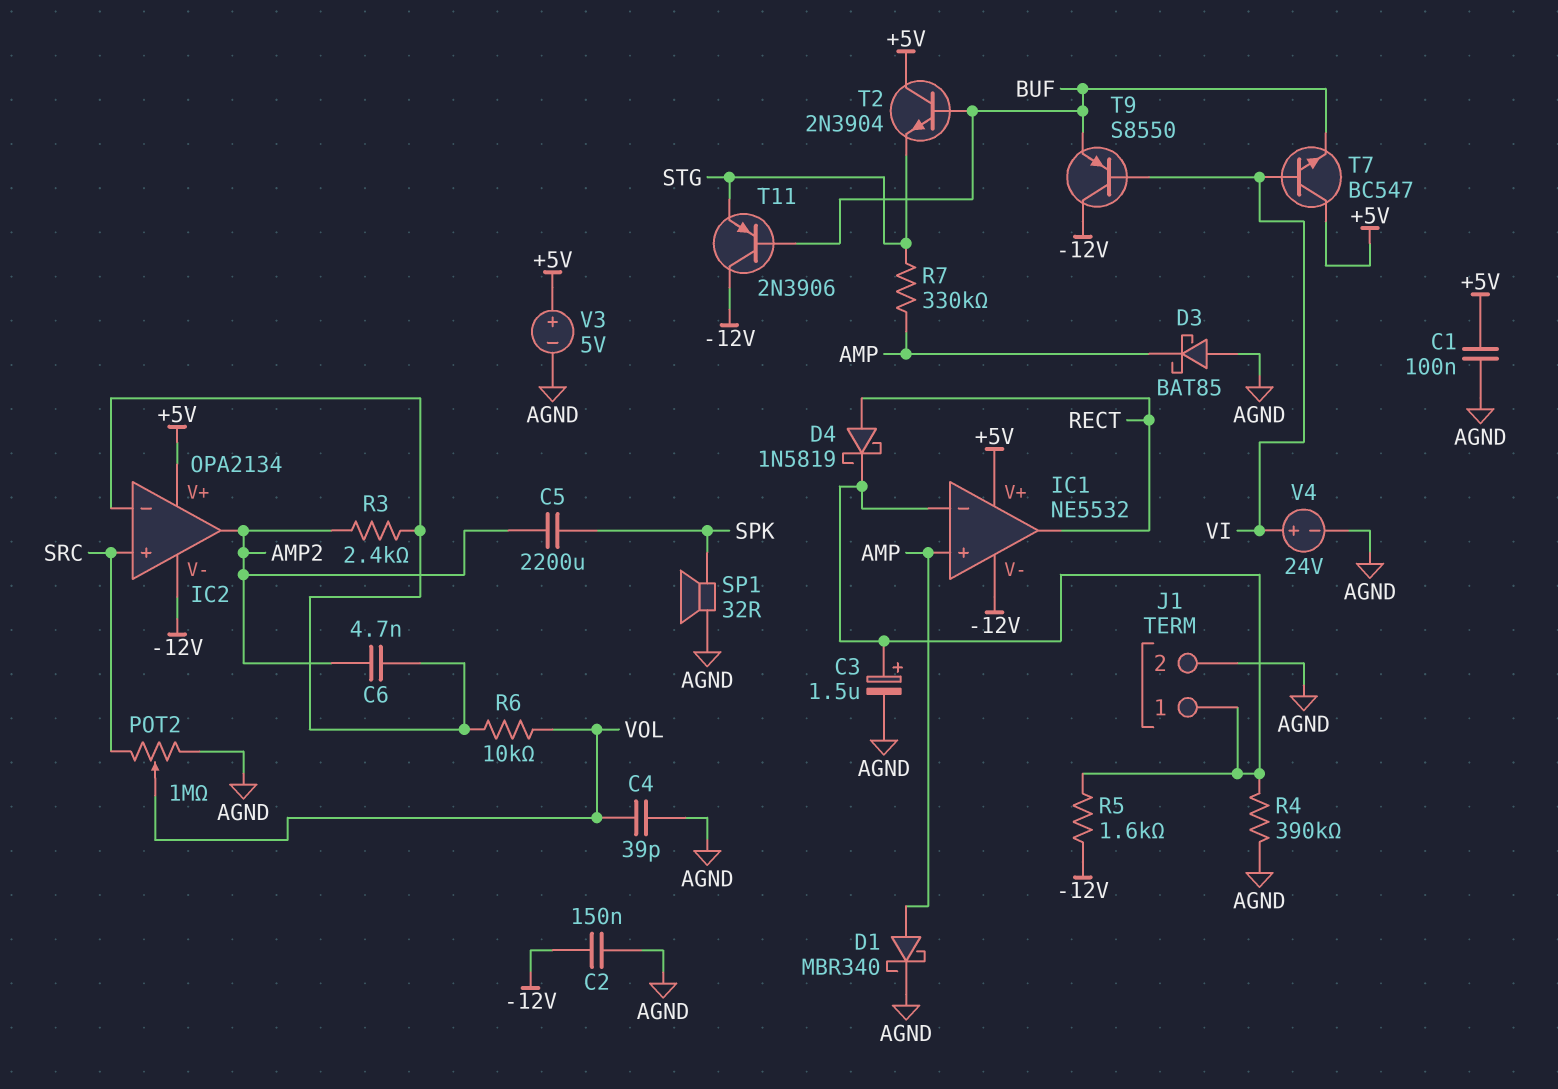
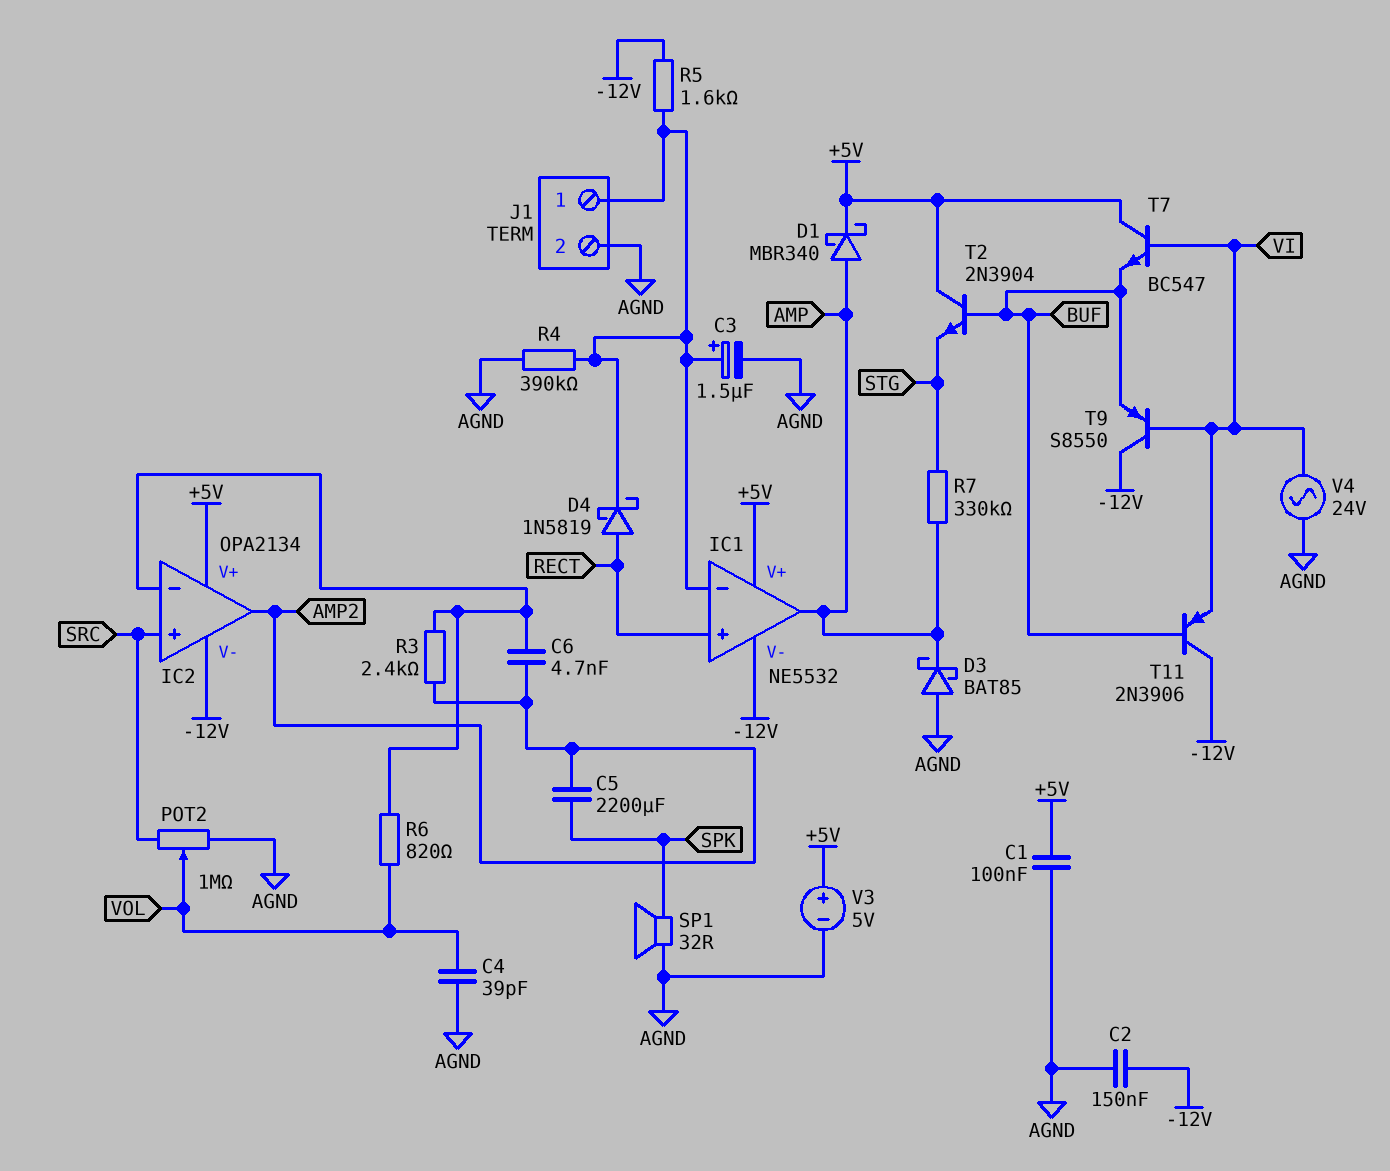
D1: schottky MBR340 (A AMP, K AGND) -> schottky MBR340 (A AMP, K +5V)
IC1 pin in+: AMP -> RECT
IC1 pin out: RECT -> AMP
R6: 10k (IC2/in-, VOL) -> 820 (IC2/in-, VOL)
T11: PNP 2N3906 (B BUF, C -12V, E STG) -> PNP 2N3906 (B BUF, C -12V, E VI)
V4: 24V (plus VI, minus AGND) -> AC 24V (AGND, VI)

